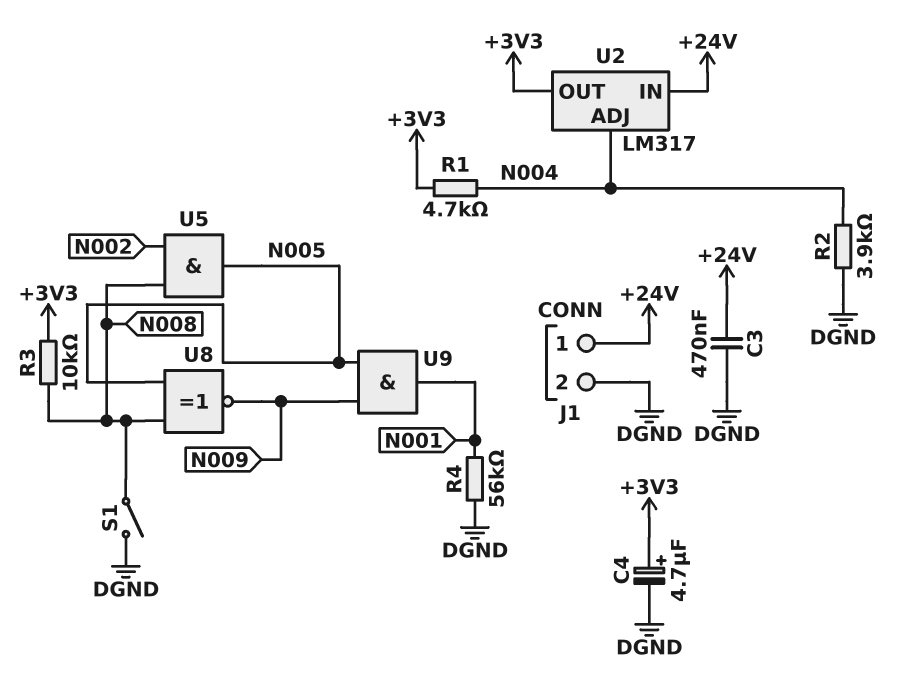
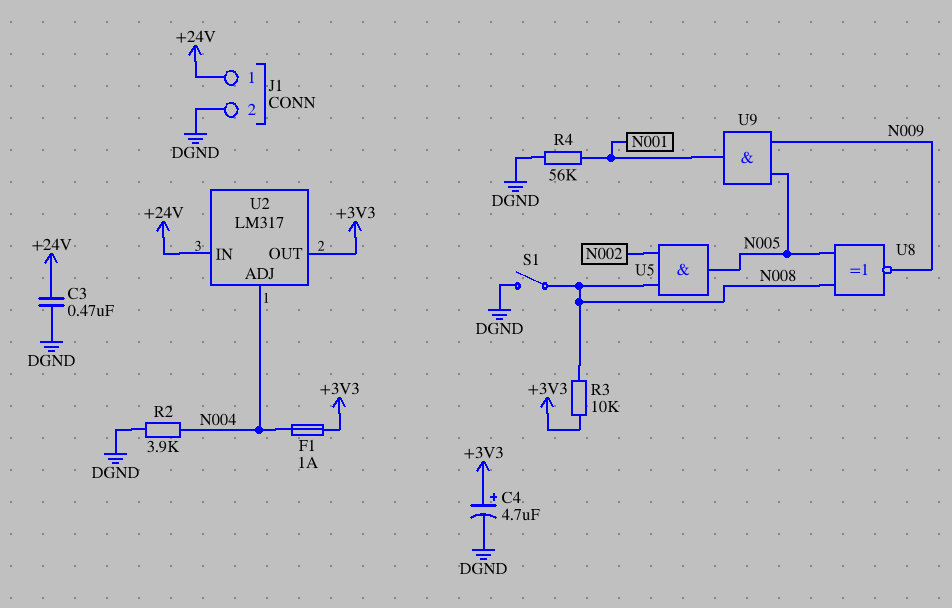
F1: none -> 1A (+3V3, N004)
R1: 4.7k (+3V3, N004) -> none

